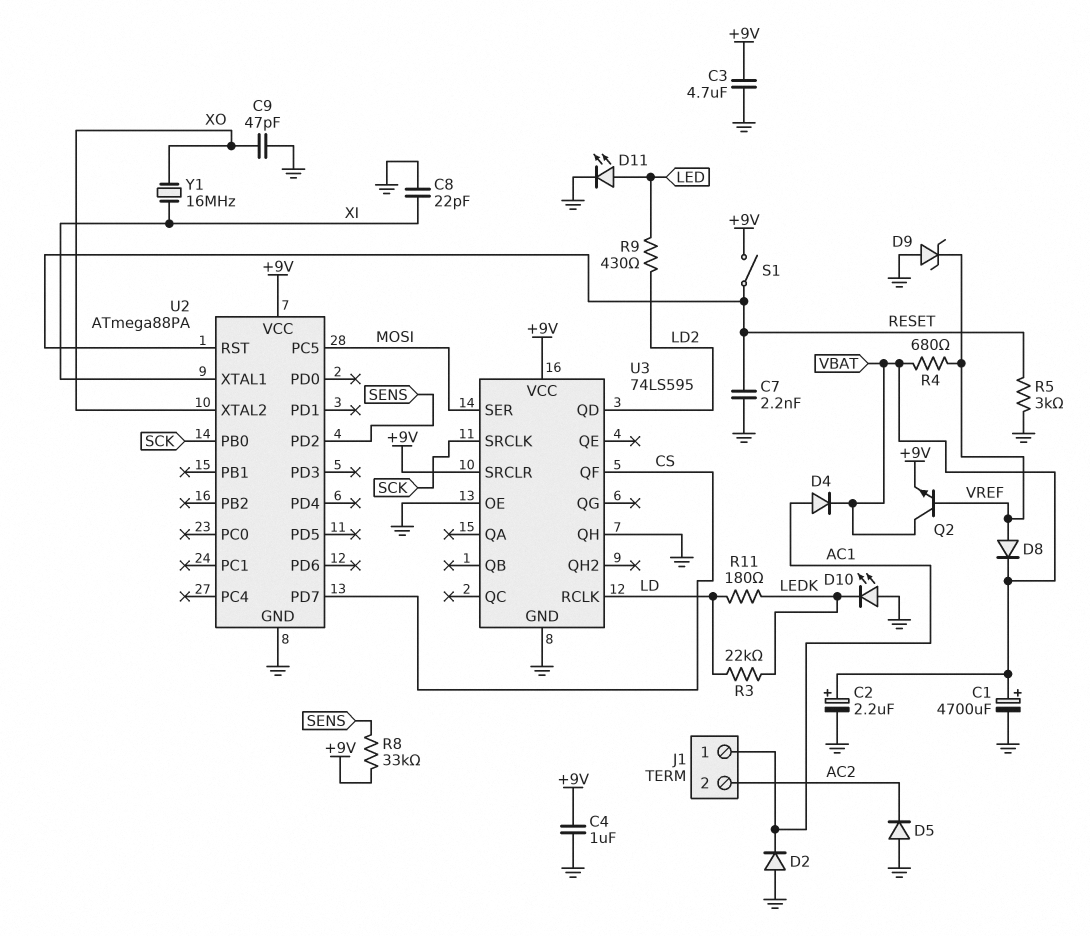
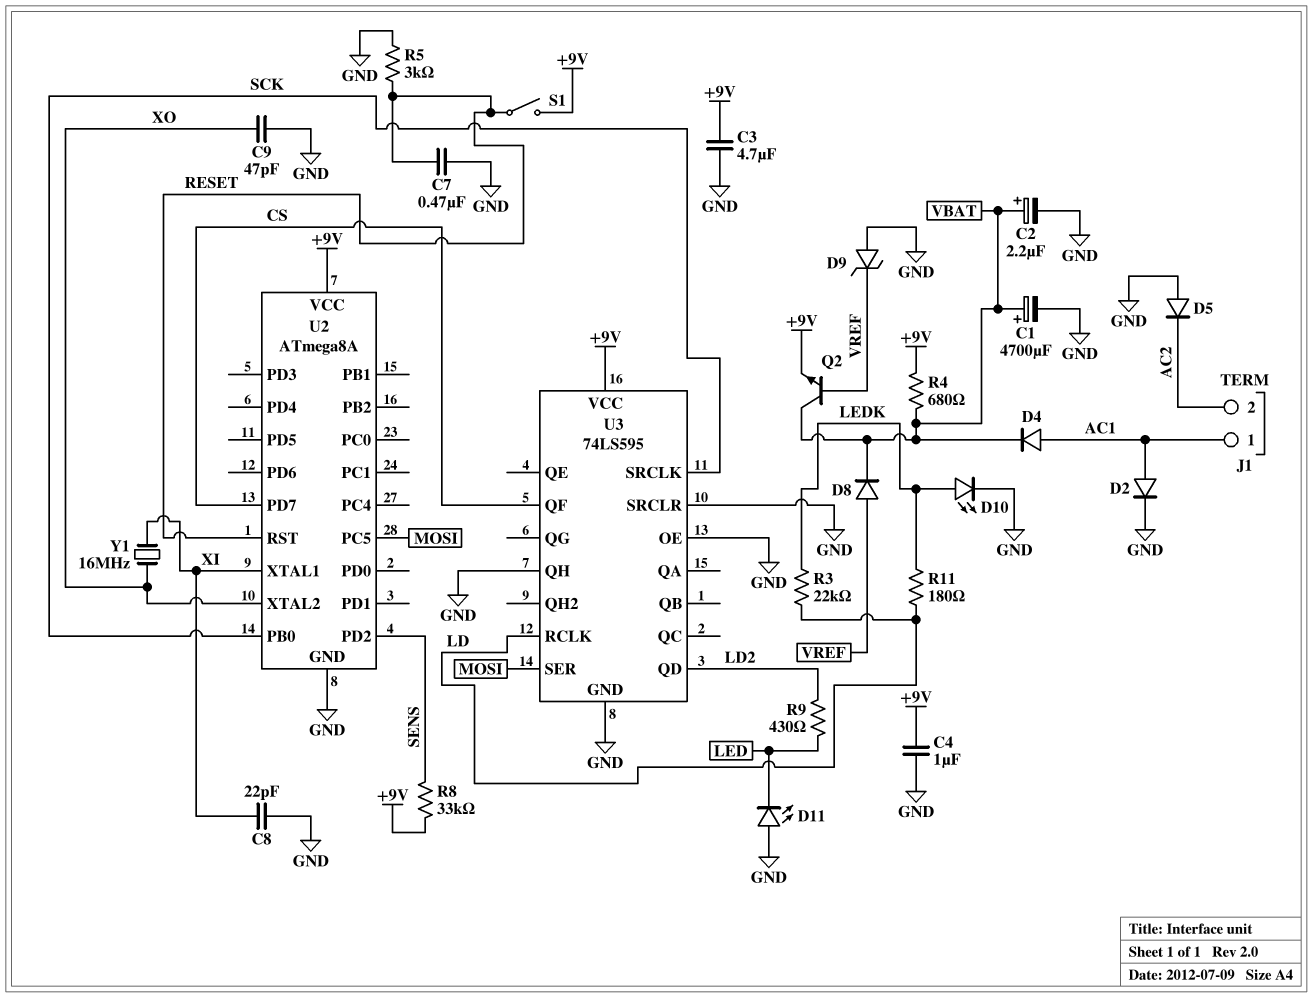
C7: 2.2nF (GND, RESET) -> 470nF (GND, RESET)
D2: diode (A GND, K AC1) -> diode (A AC1, K GND)
D10: LED (A GND, K LEDK) -> LED (A LEDK, K GND)
D11: LED (A LED, K GND) -> LED (A GND, K LED)
R4: 680 (VBAT, VREF) -> 680 (+9V, VBAT)
U2: ATmega88PA -> ATmega8A
U3 pin SRCLR: +9V -> GND

